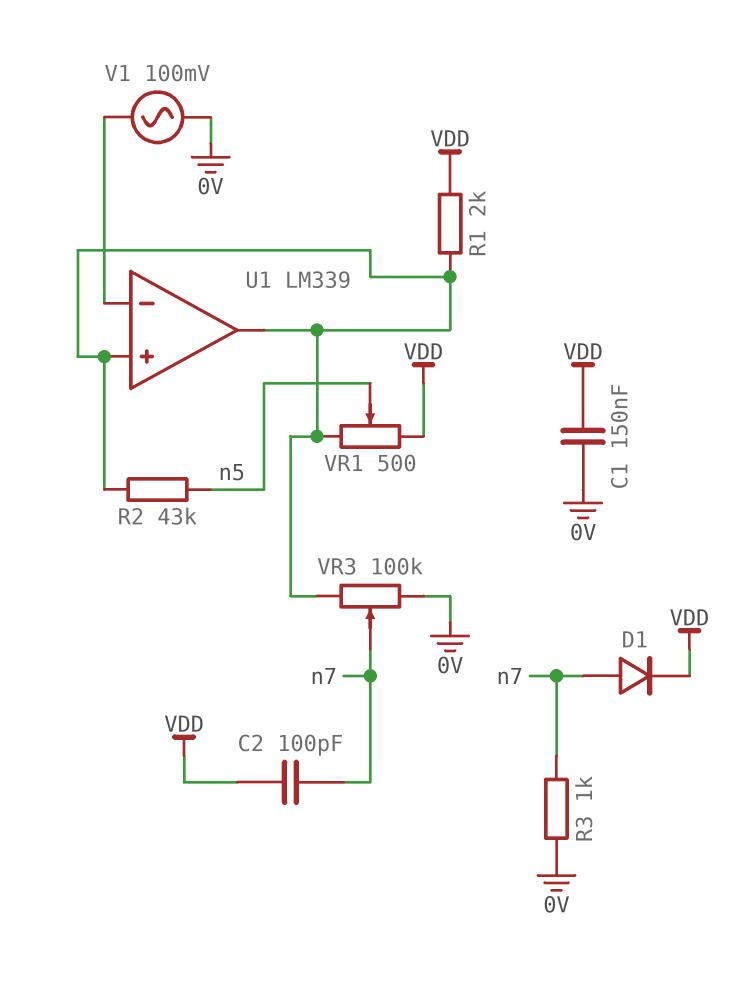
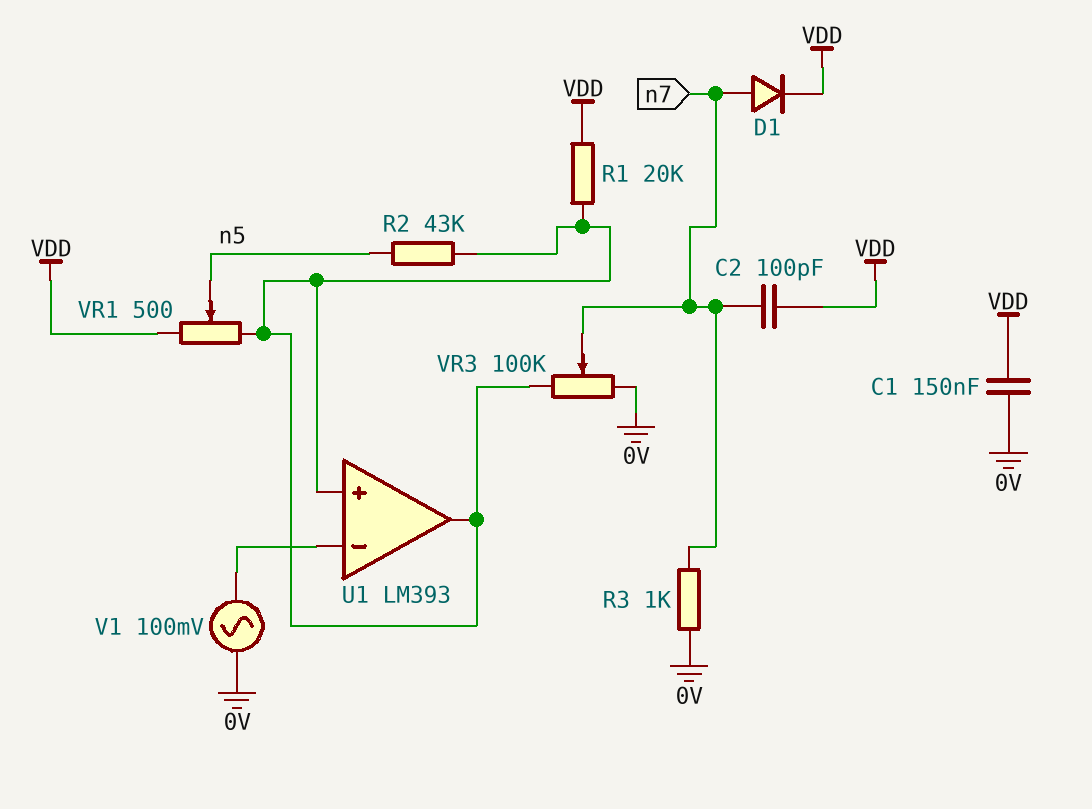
R1: 2k (U1/in+, VDD) -> 20k (U1/in+, VDD)
U1: LM339 -> LM393

